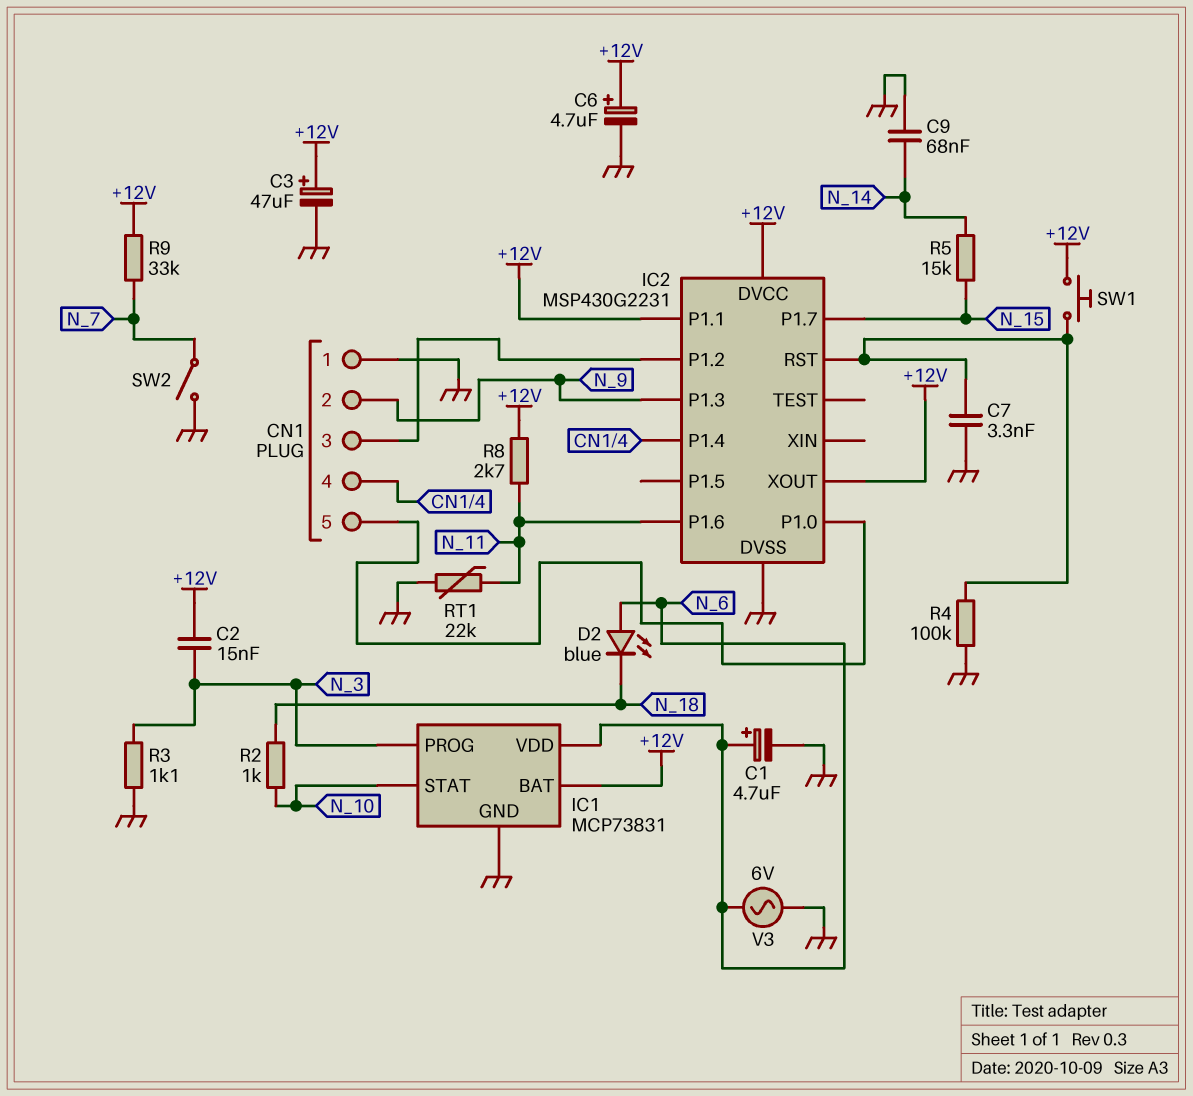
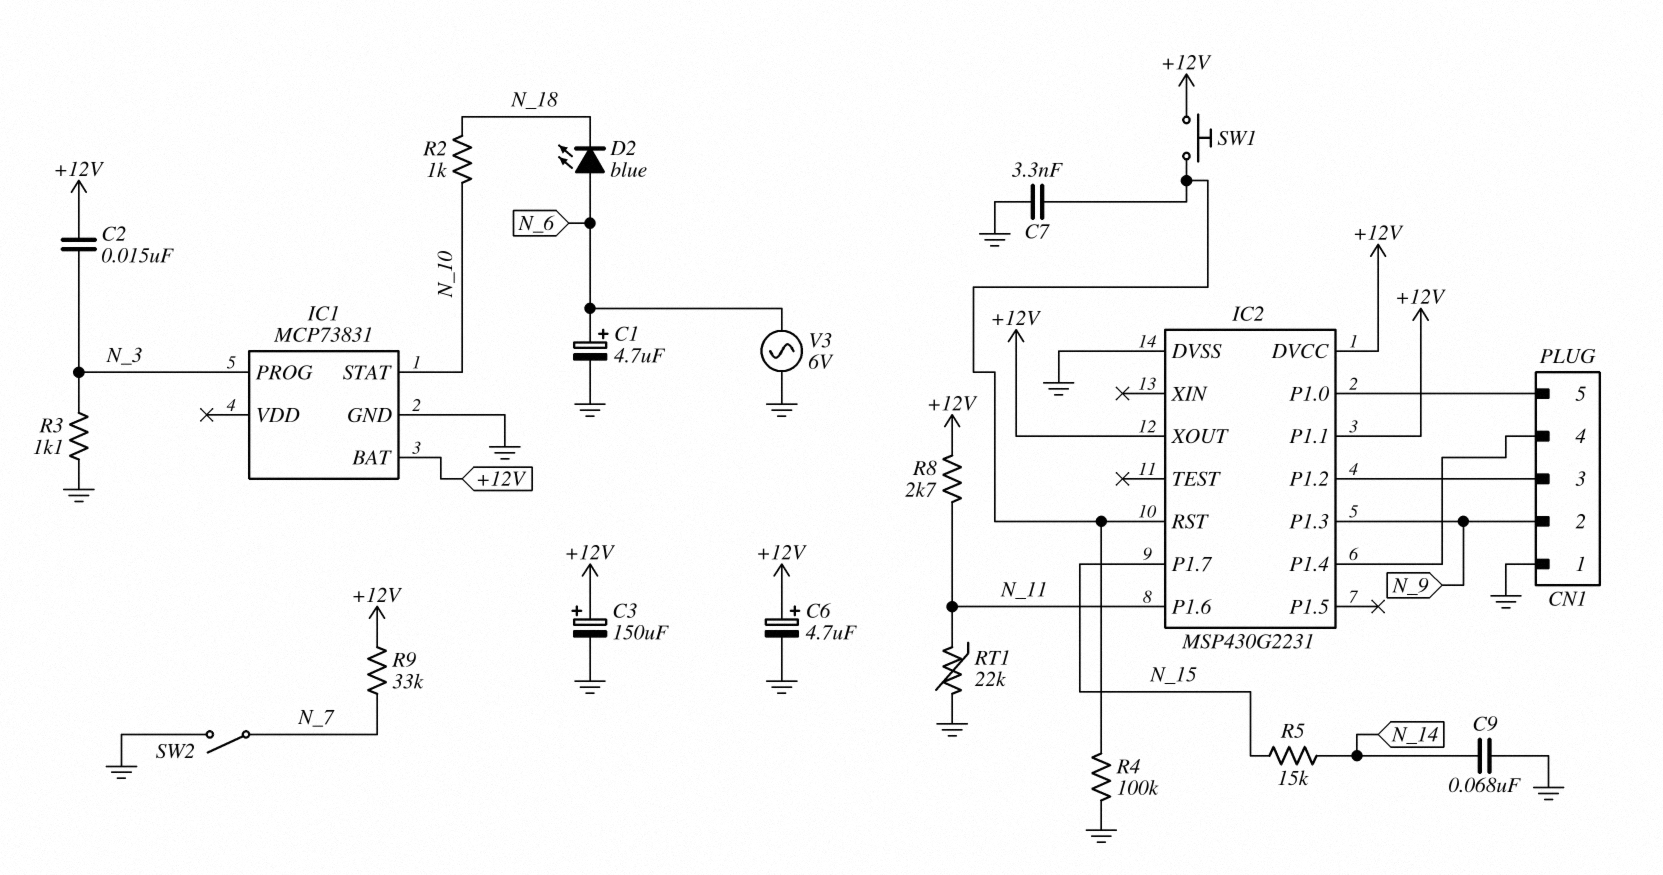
C3: 47uF (plus +12V, minus GND) -> 150uF (plus +12V, minus GND)
IC1 pin VDD: N_6 -> none

